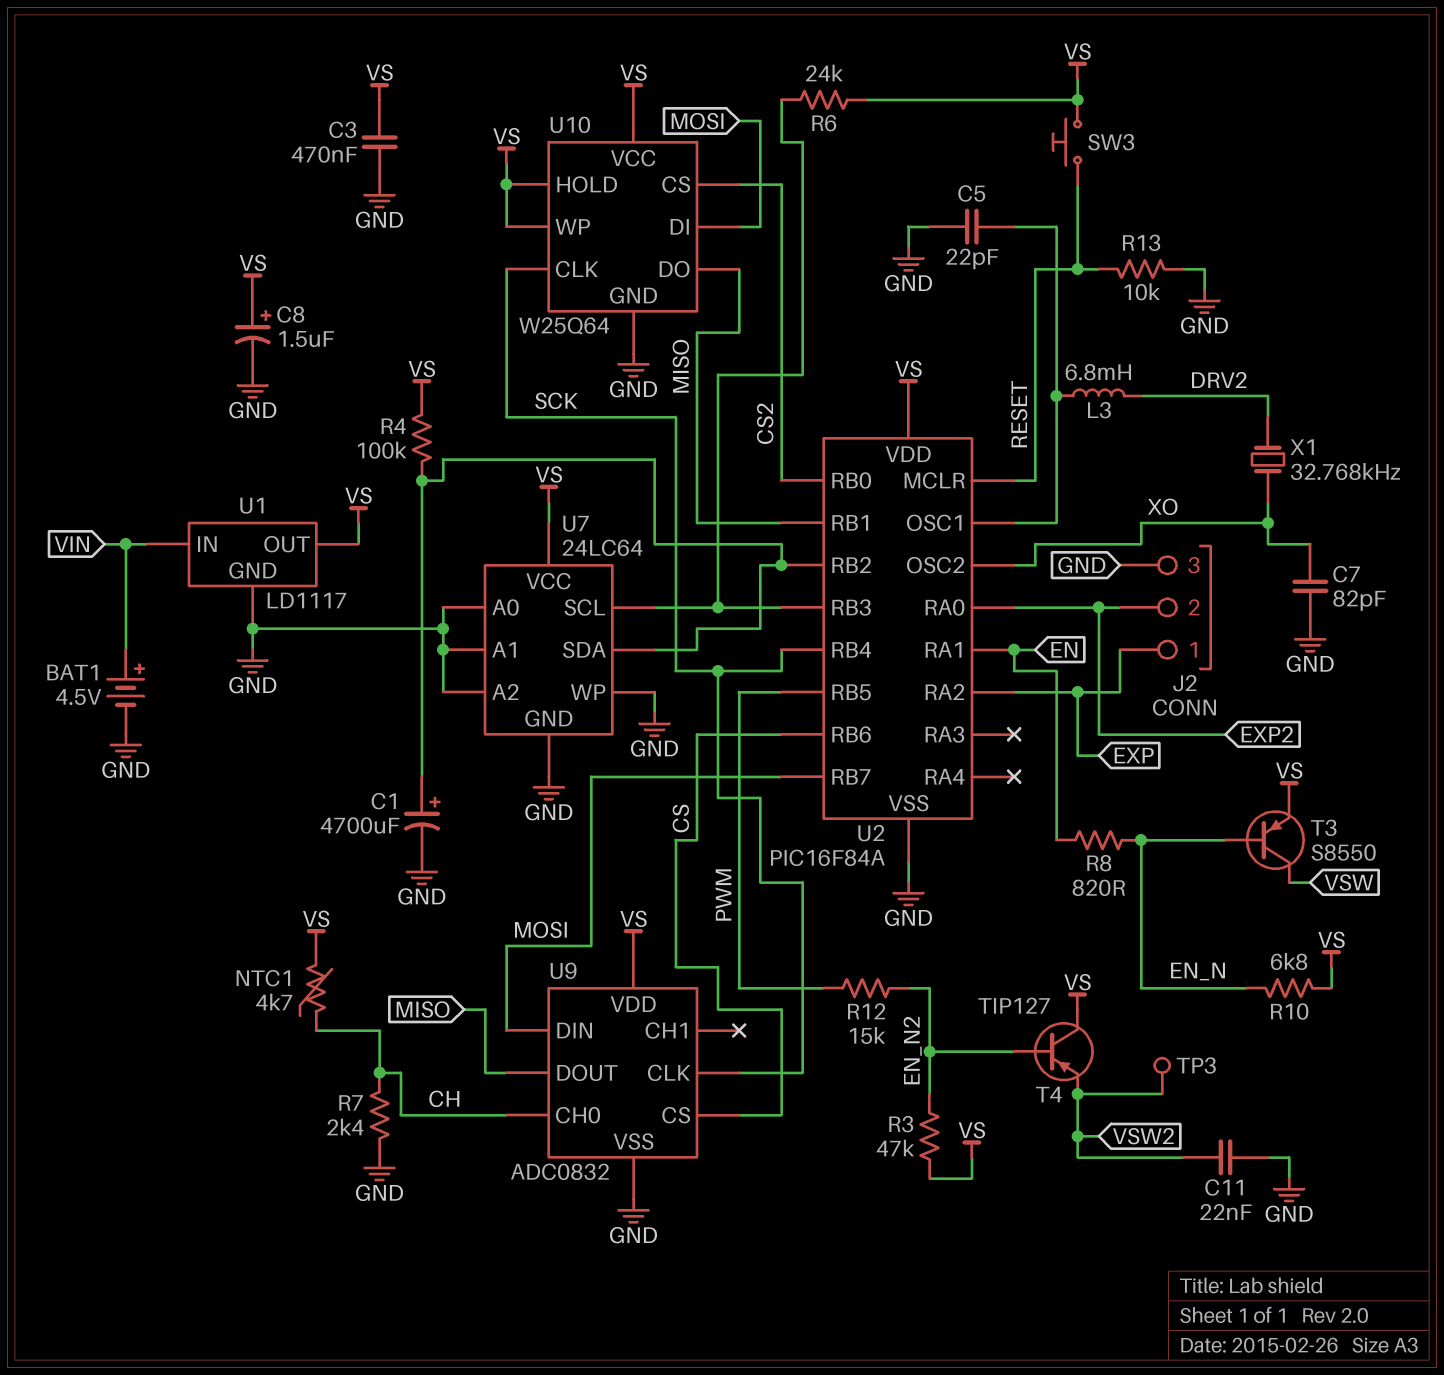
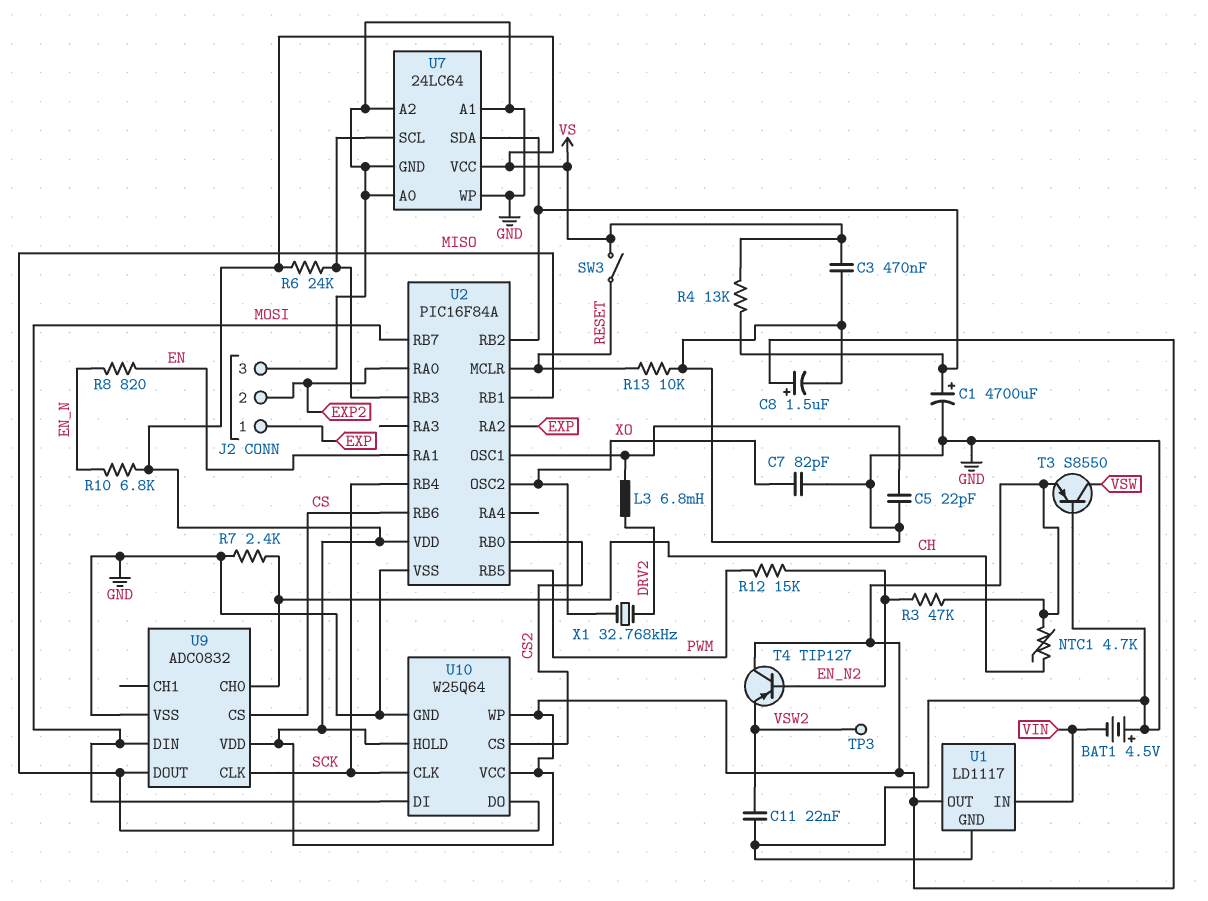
BAT1: 4.5V (plus VIN, minus GND) -> 4.5V (plus GND, minus VIN)
R4: 100k (U2/RB2, VS) -> 13k (U2/RB2, VS)
SW3: button (RESET, VS) -> switch (RESET, VS)
T3: PNP S8550 (B EN_N, C VSW, E VS) -> PNP S8550 (B GND, C VSW, E VS)

